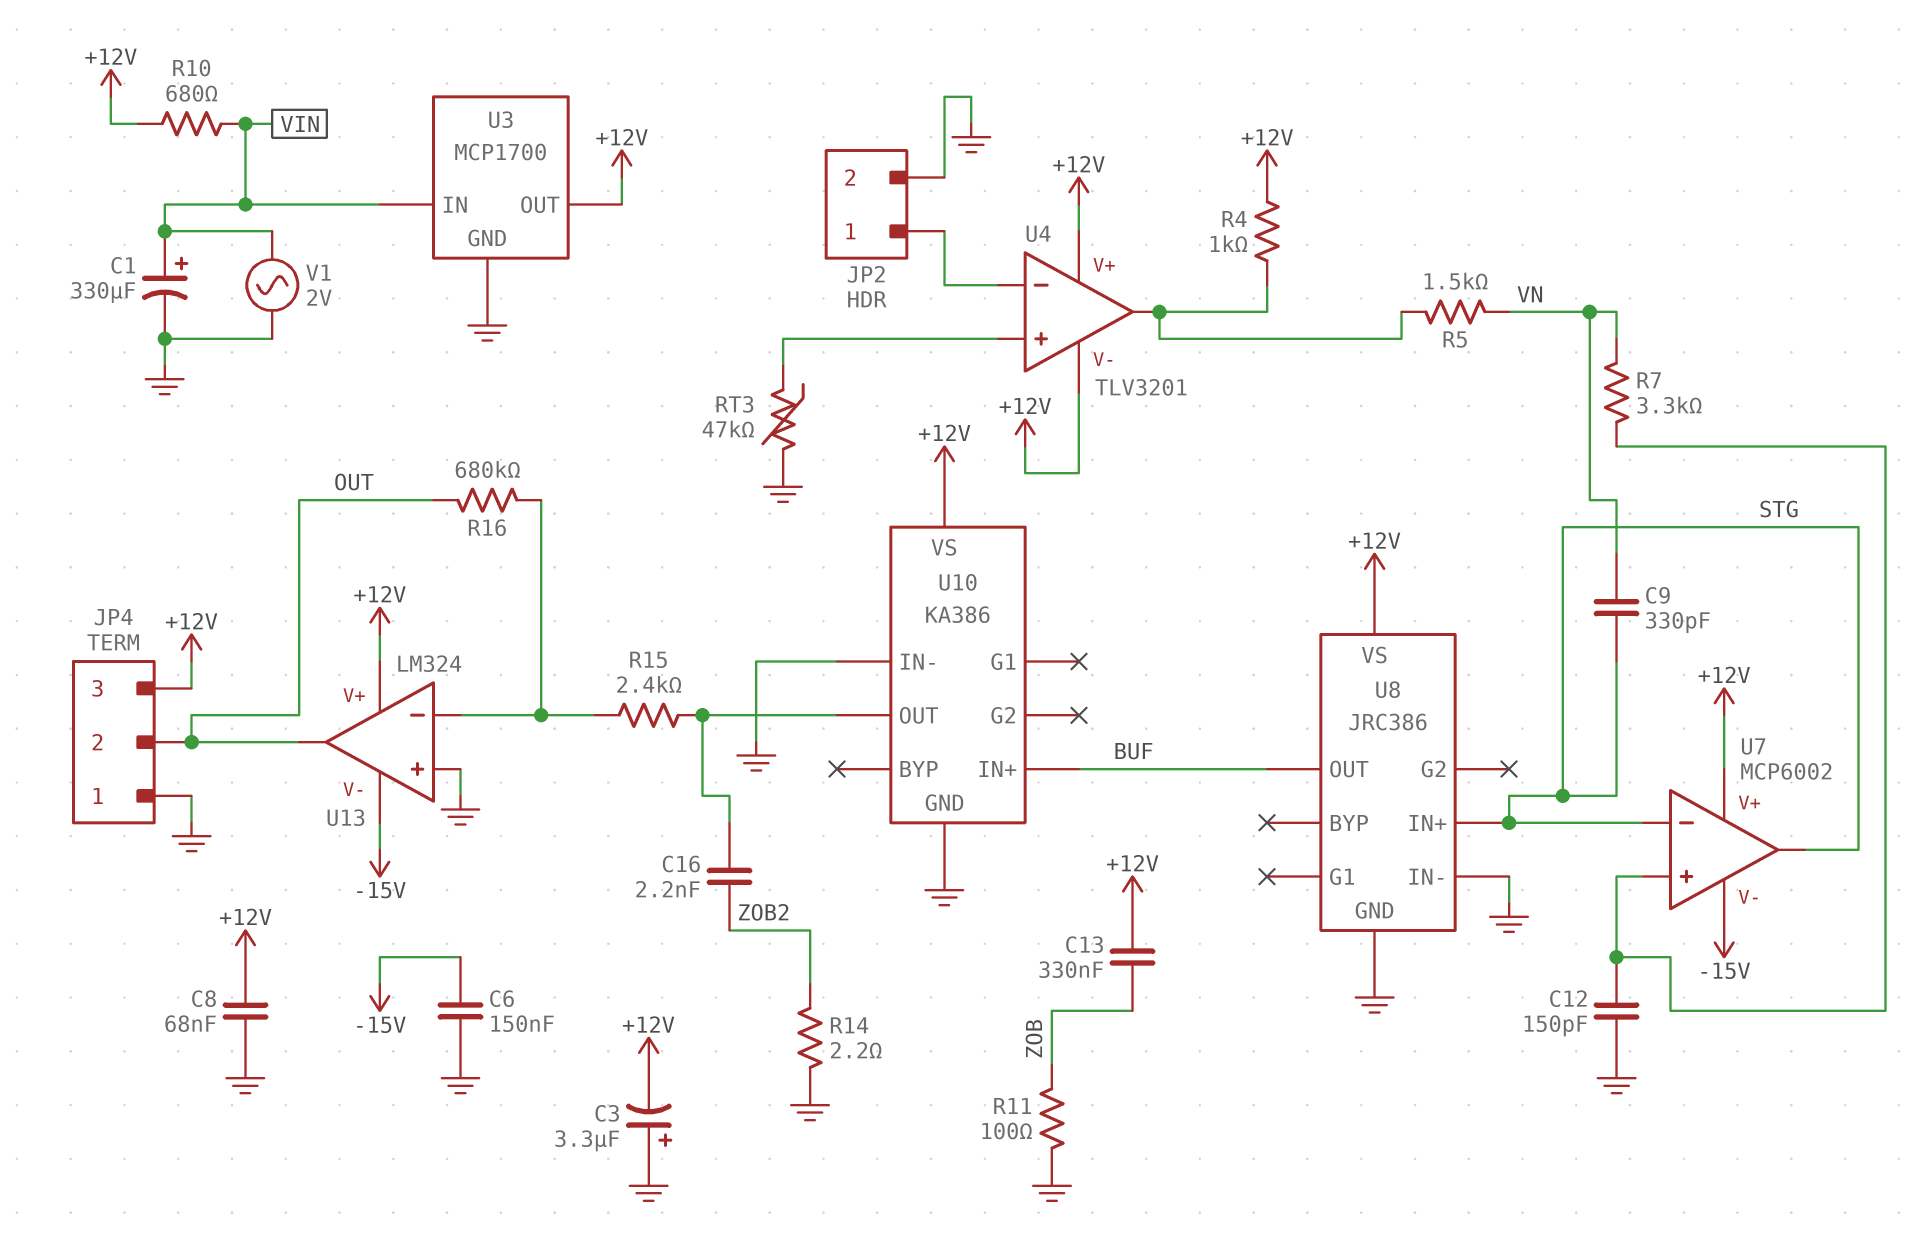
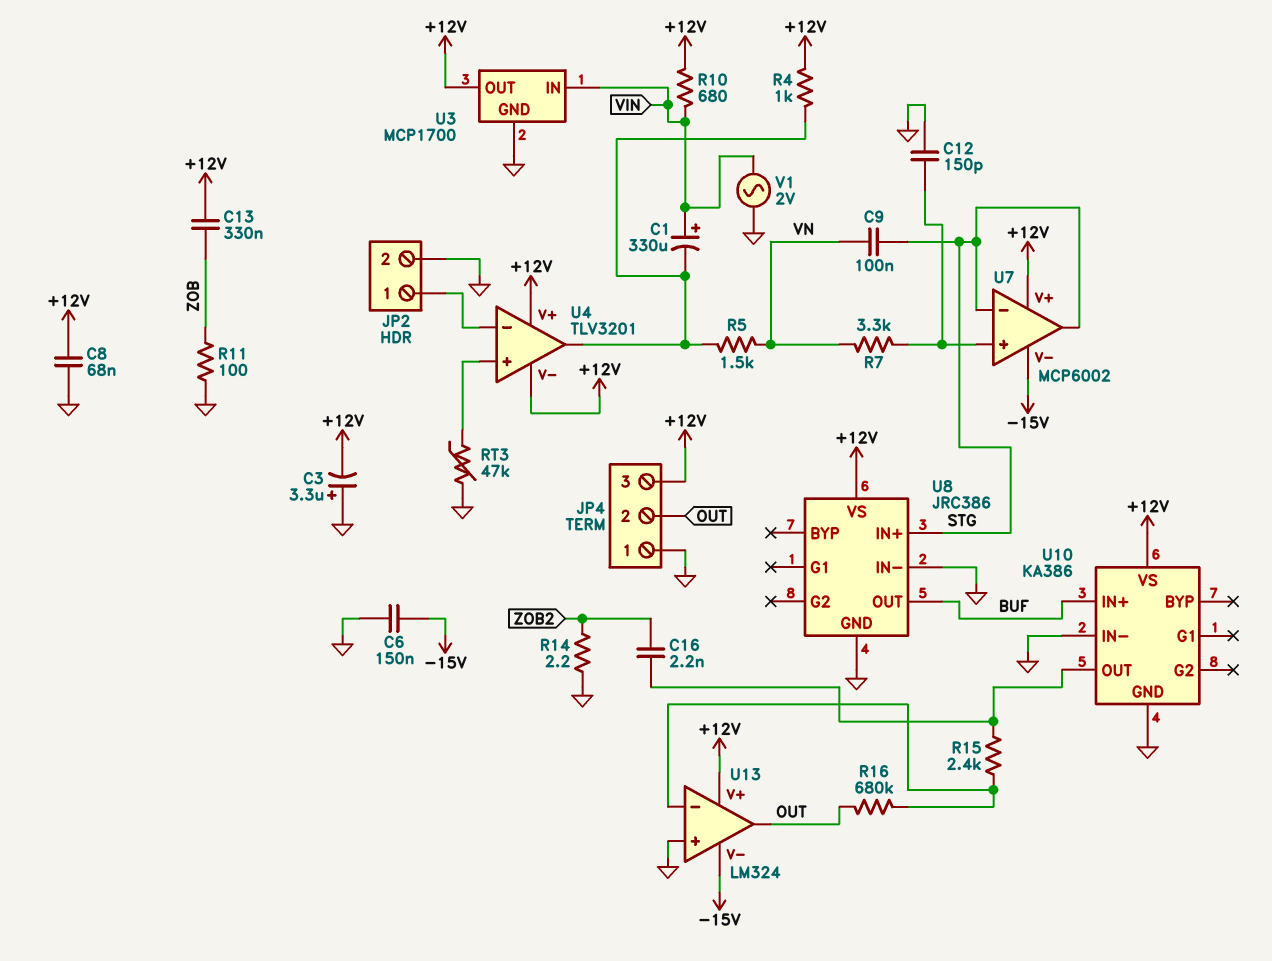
C1: 330uF (plus VIN, minus GND) -> 330uF (plus VIN, minus U4/out)
C9: 330pF (STG, VN) -> 100nF (STG, VN)

